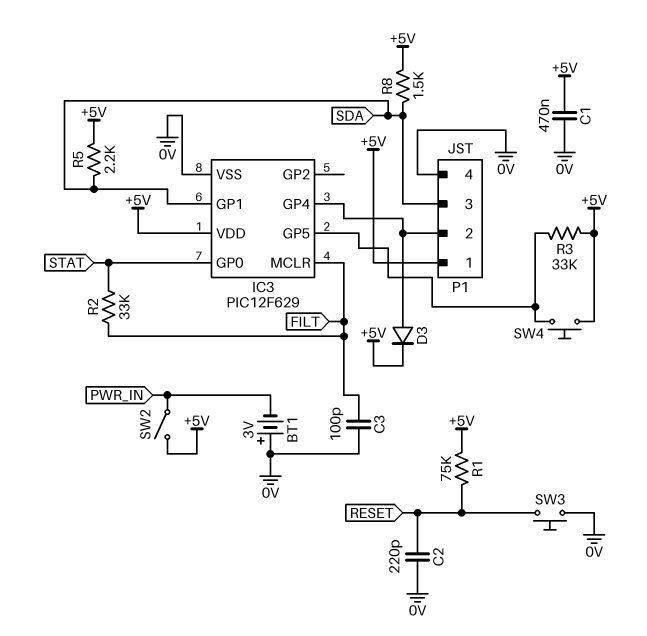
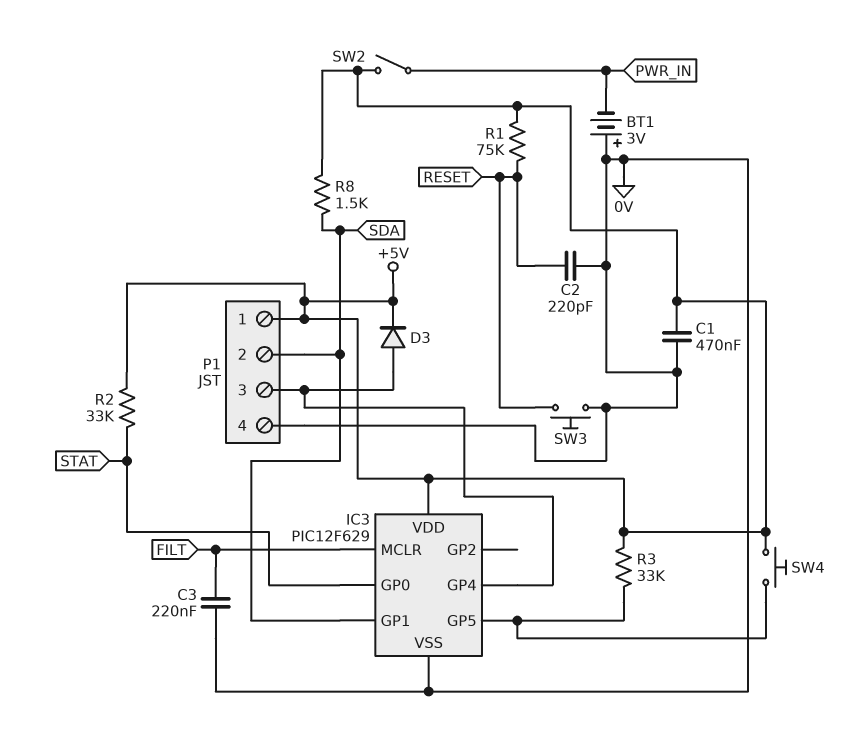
C3: 100pF (0V, FILT) -> 220nF (0V, FILT)
P1 pin 2: IC3/GP4 -> SDA
P1 pin 3: SDA -> IC3/GP4
R2: 33k (FILT, STAT) -> 33k (+5V, STAT)
R5: 2.2k (+5V, SDA) -> none

